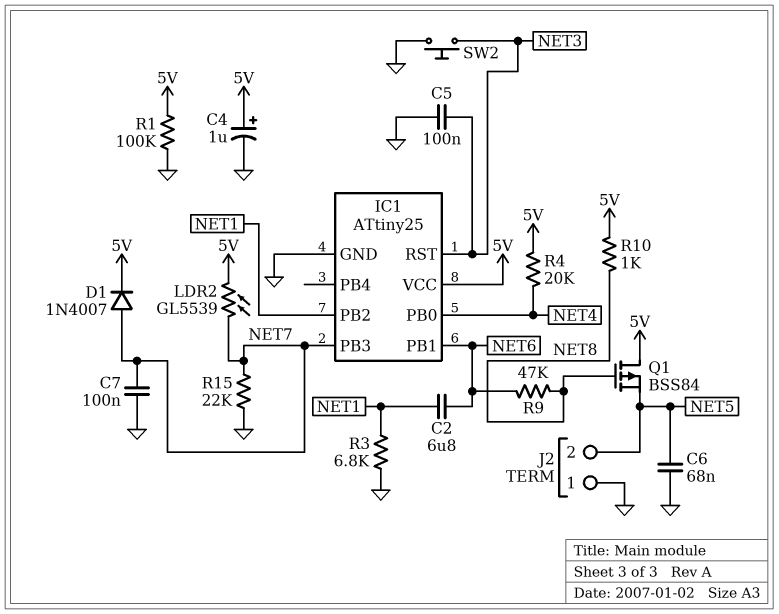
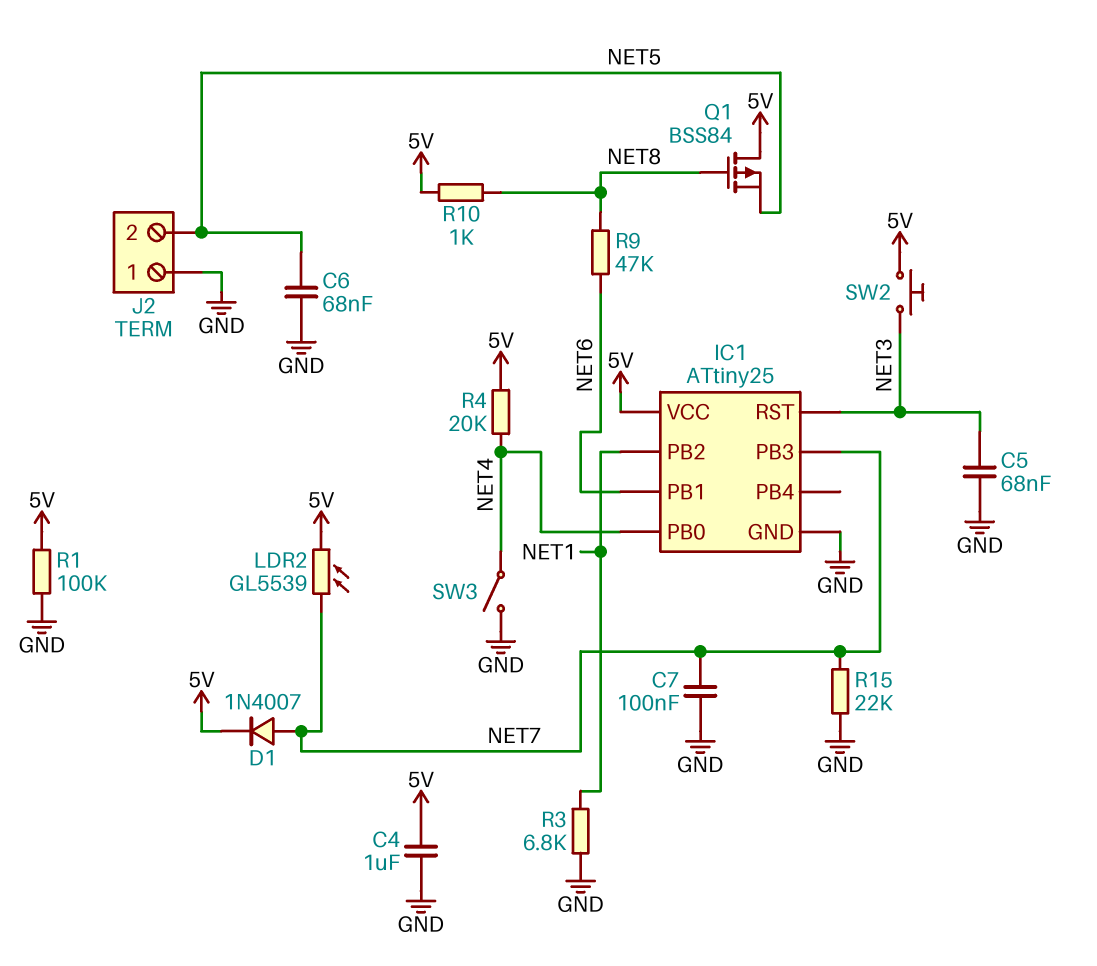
C2: 6.8uF (NET1, NET6) -> none
C4: 1uF (plus 5V, minus GND) -> 1uF (5V, GND)
C5: 100nF (GND, NET3) -> 68nF (GND, NET3)
SW2: button (GND, NET3) -> button (5V, NET3)
SW3: none -> switch (GND, NET4)

